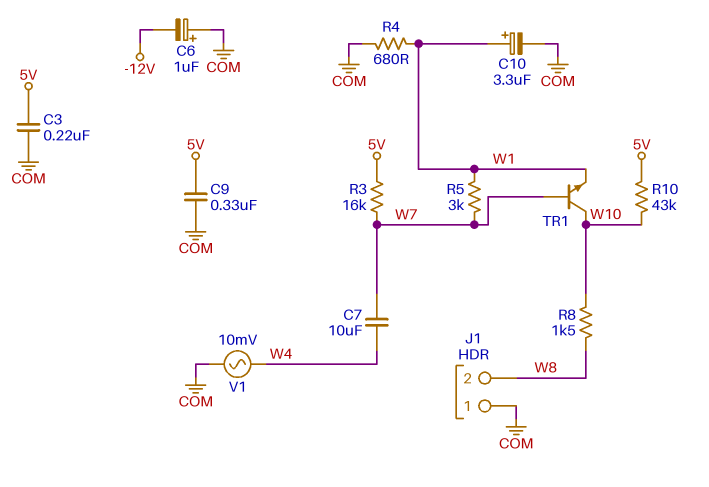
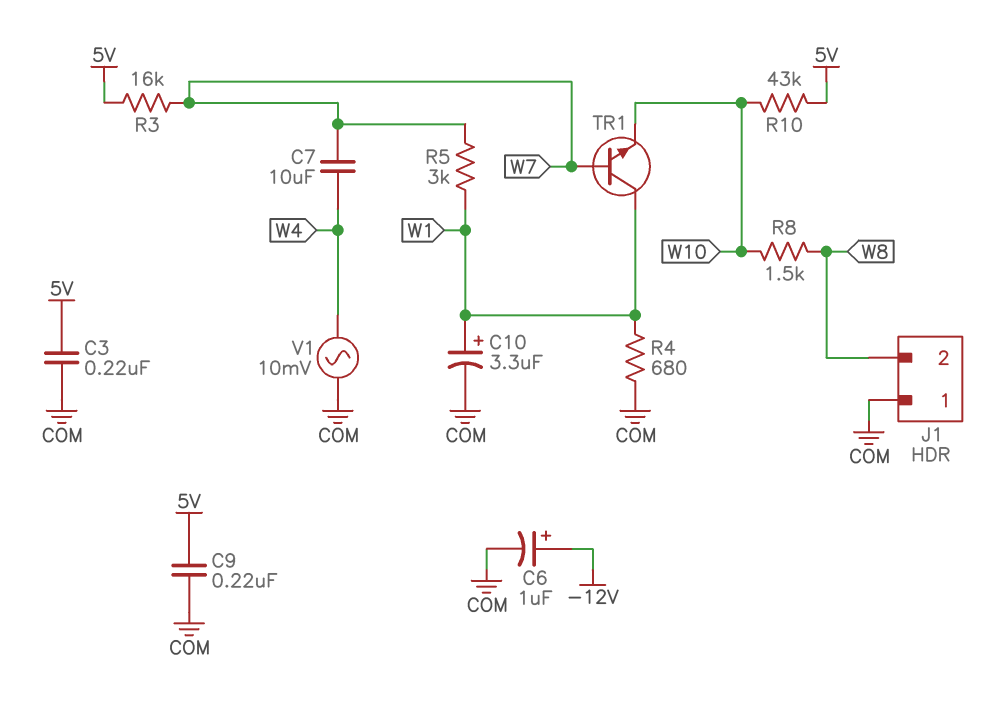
C6: 1uF (plus COM, minus -12V) -> 1uF (plus -12V, minus COM)
C9: 330nF (5V, COM) -> 220nF (5V, COM)
TR1: NPN (B W7, C W10, E W1) -> NPN (B W7, C W1, E W10)

